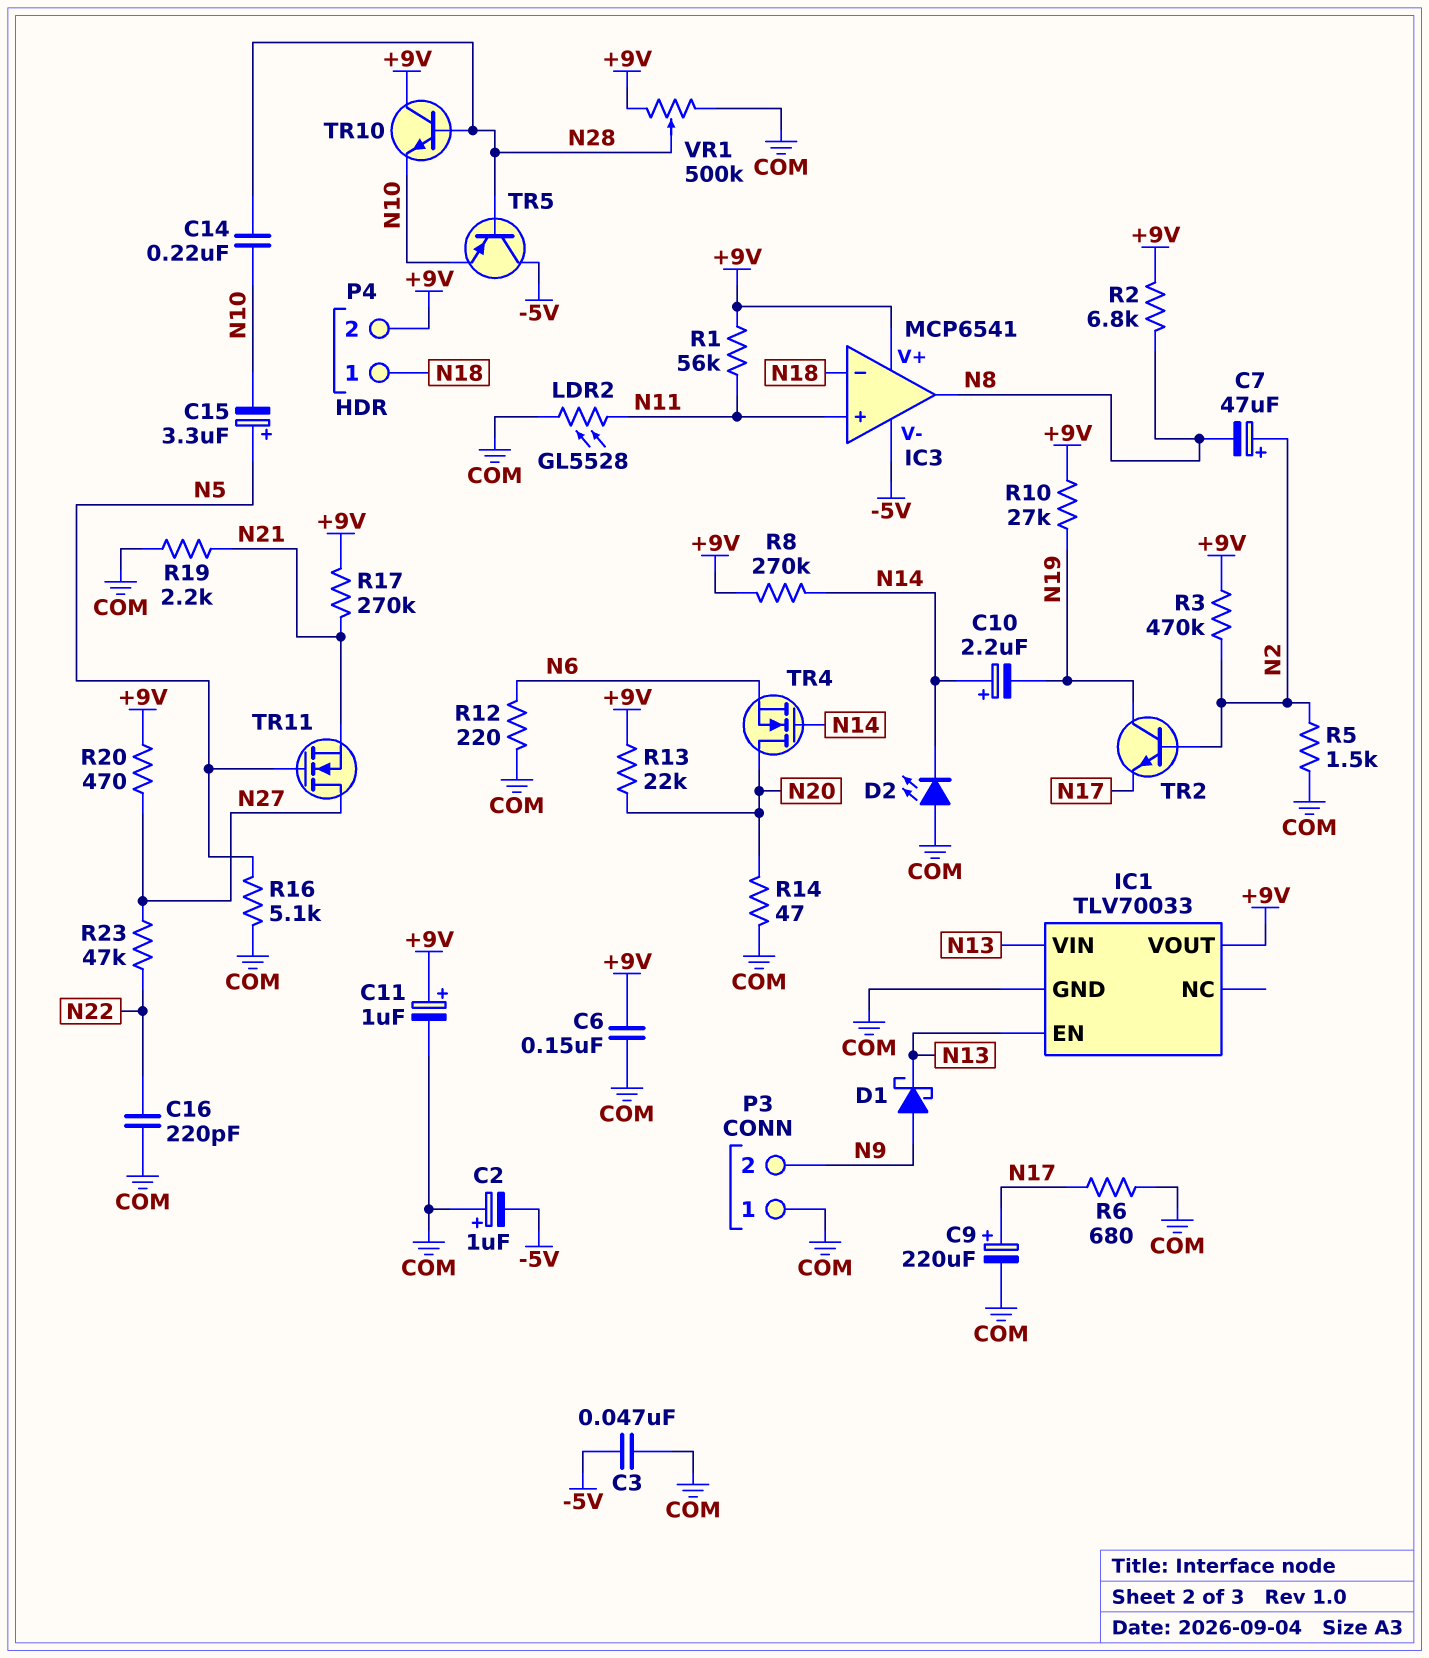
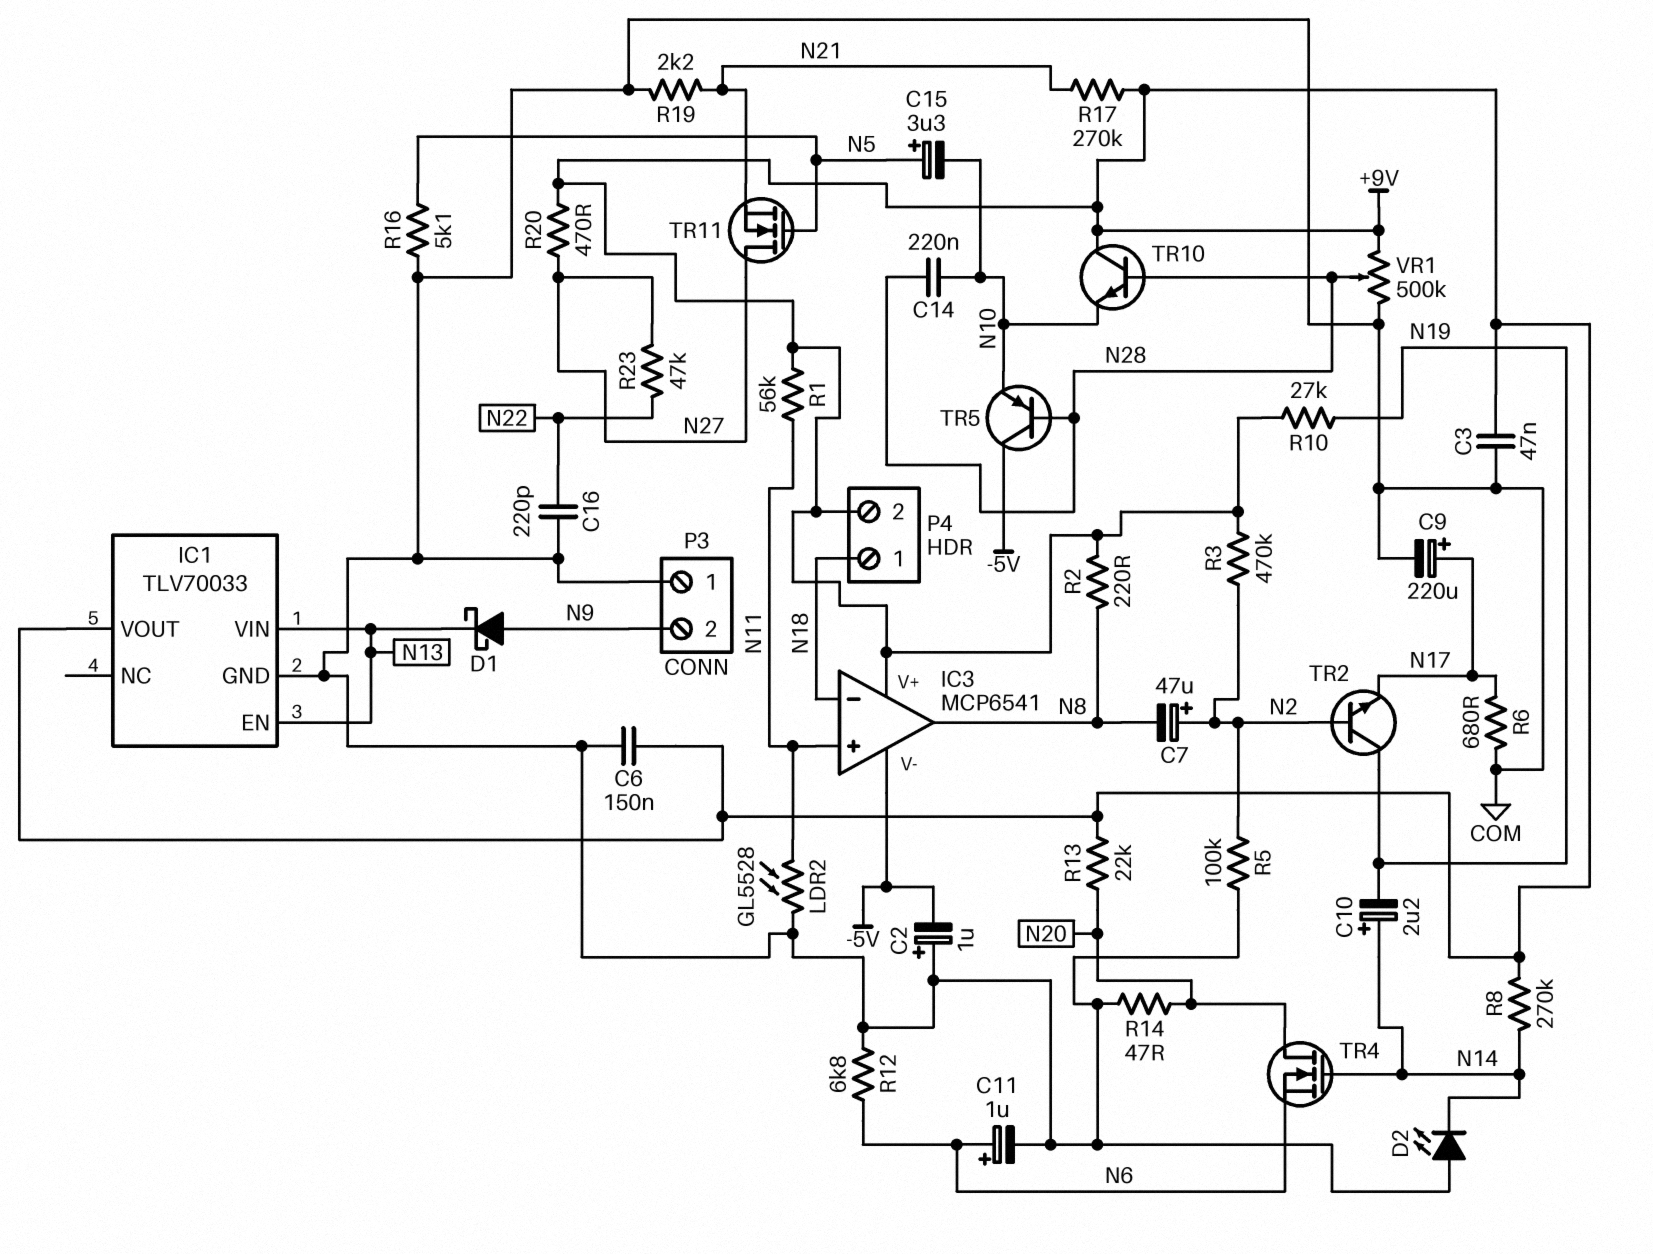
C3: 47nF (-5V, COM) -> 47nF (+9V, COM)
C11: 1uF (plus +9V, minus COM) -> 1uF (plus N6, minus COM)
R2: 6.8k (+9V, N8) -> 220 (+9V, N8)
R5: 1.5k (COM, N2) -> 100k (COM, N2)
R12: 220 (COM, N6) -> 6.8k (COM, N6)

